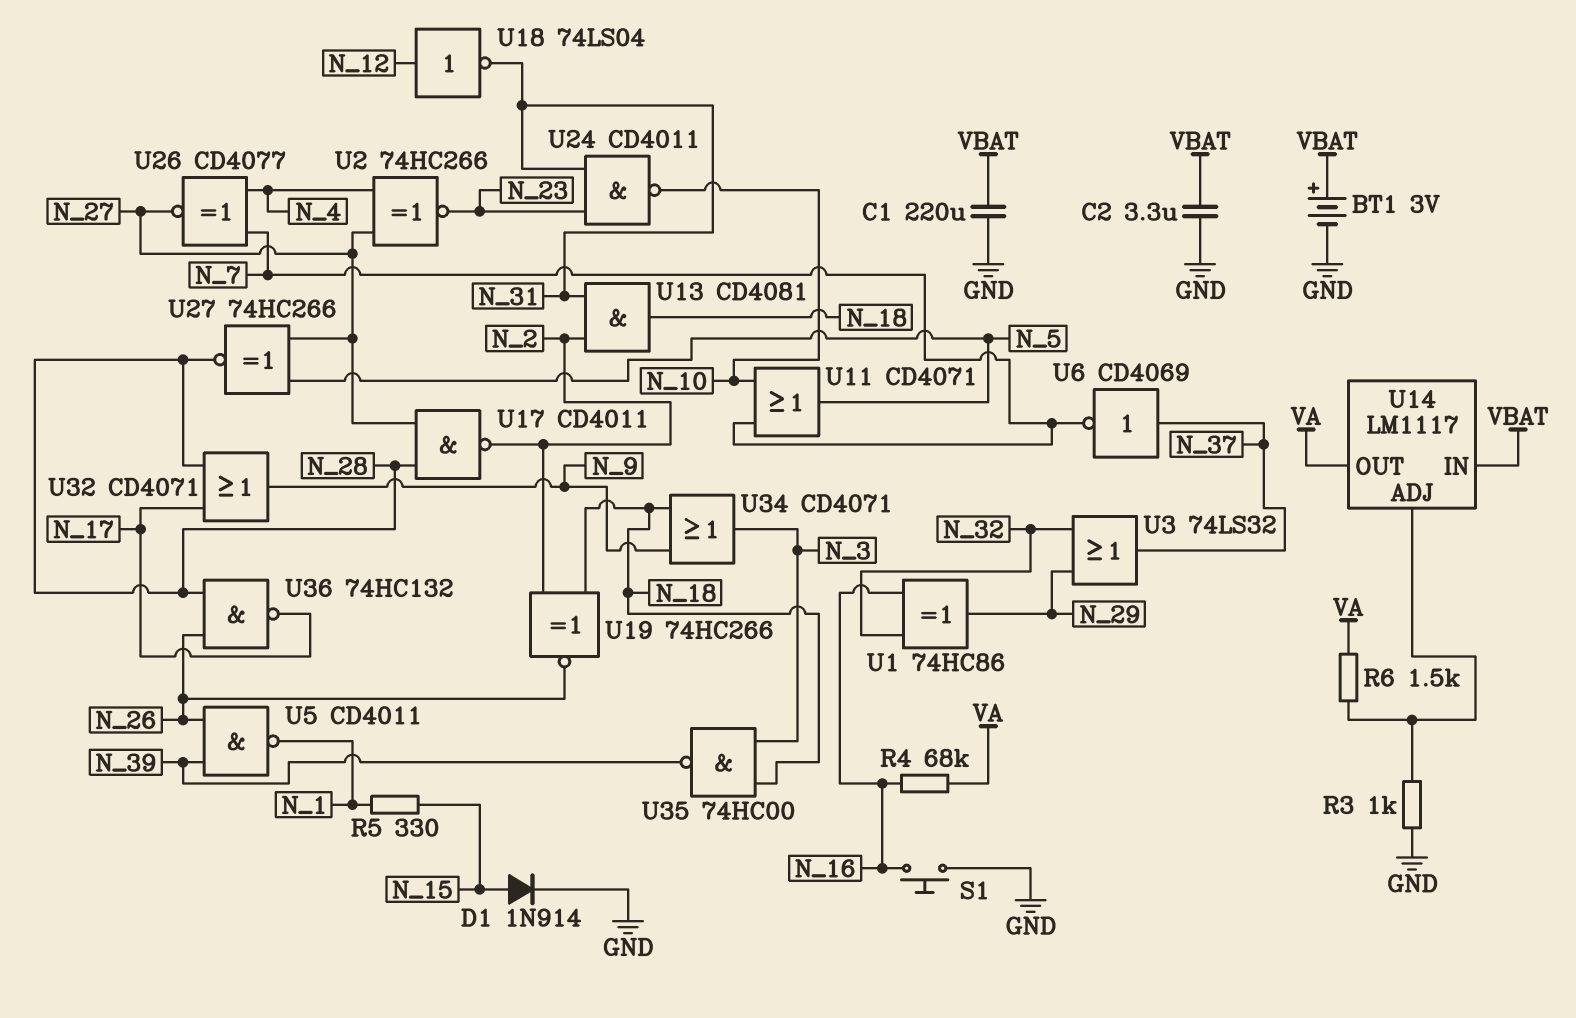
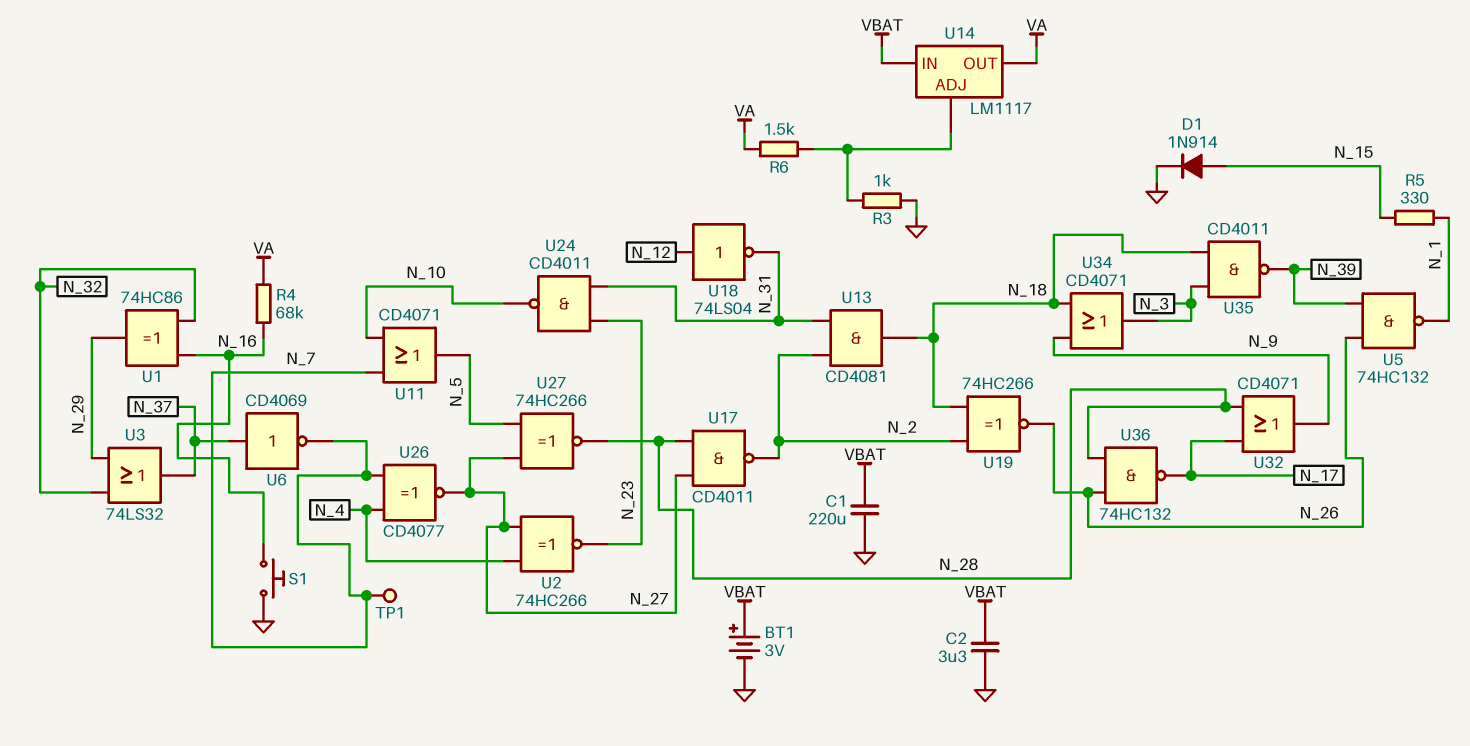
TP1: none -> test point (N_7)
U5: NAND CD4011 (in N_26, in N_39, out N_1) -> NAND 74HC132 (in N_26, in N_39, out N_1)
U35: NAND 74HC00 (in N_3, in N_18, out N_39) -> NAND CD4011 (in N_3, in N_18, out N_39)

